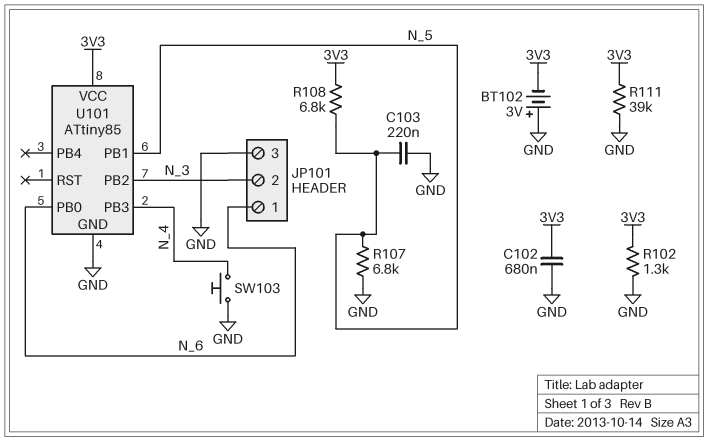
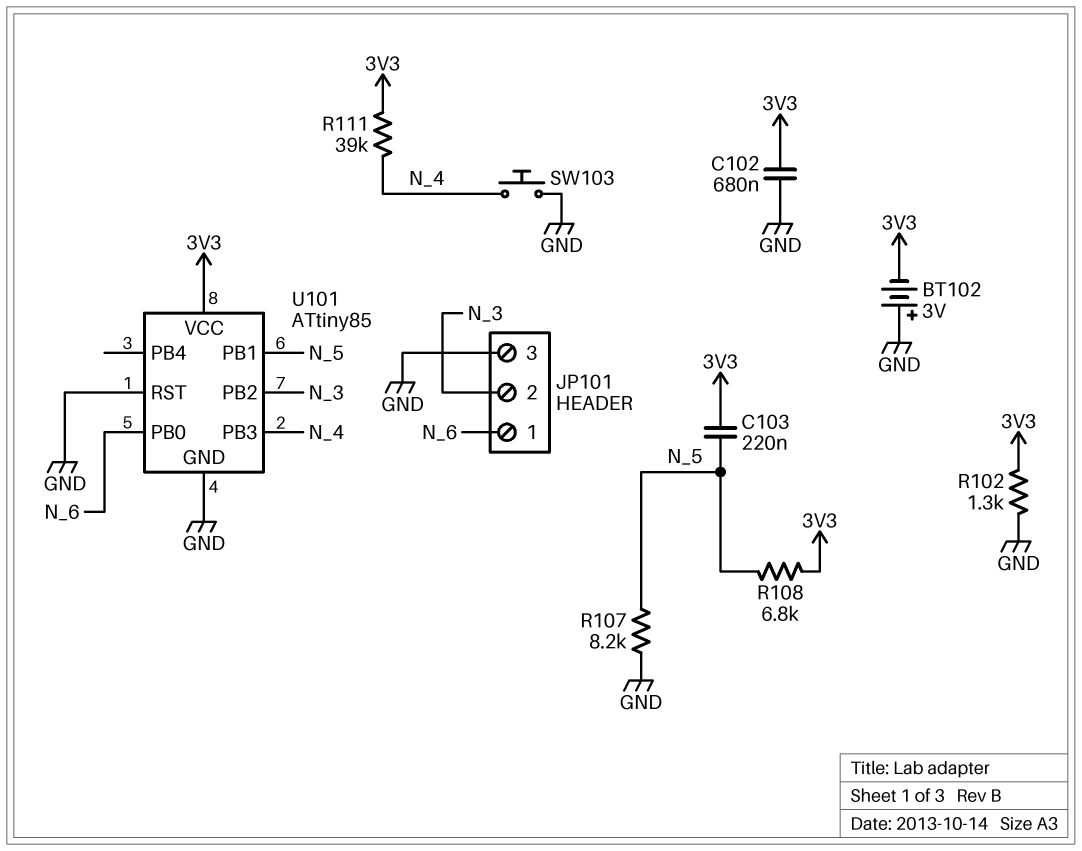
C103: 220nF (GND, N_5) -> 220nF (3V3, N_5)
R107: 6.8k (GND, N_5) -> 8.2k (GND, N_5)
R111: 39k (3V3, GND) -> 39k (3V3, N_4)
U101 pin RST: none -> GND

